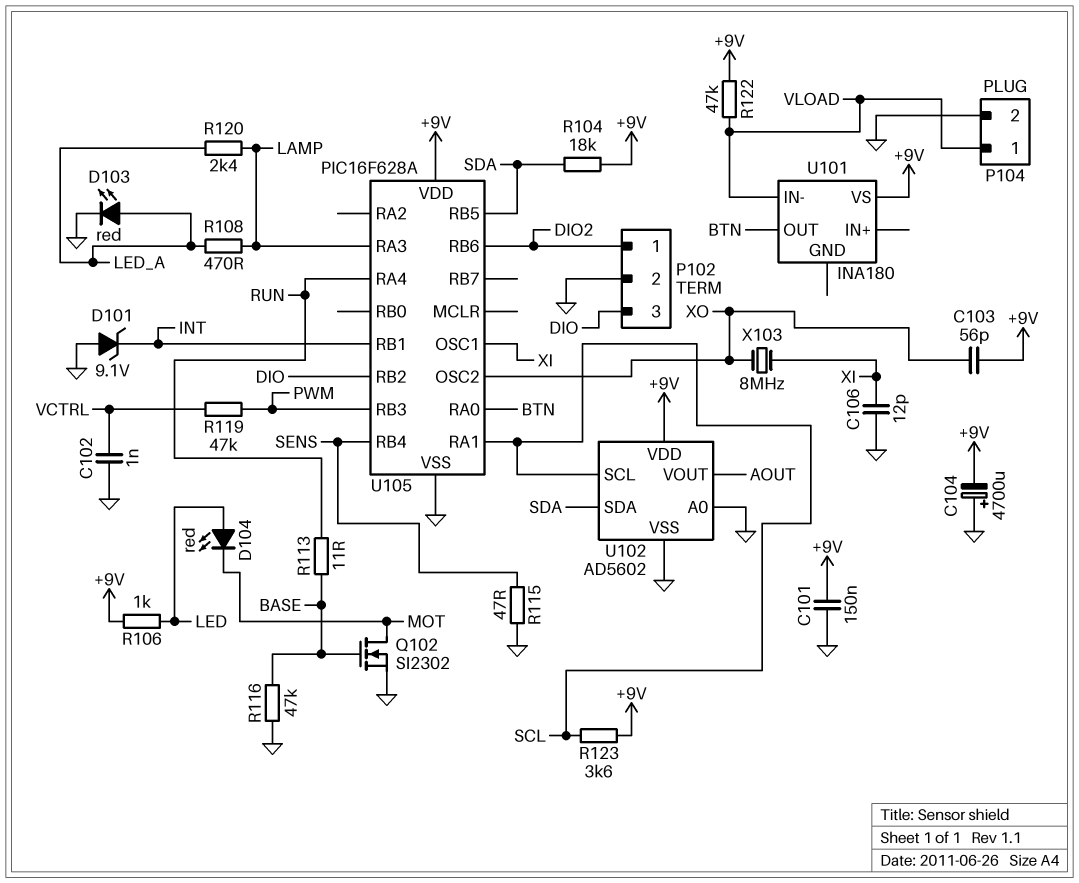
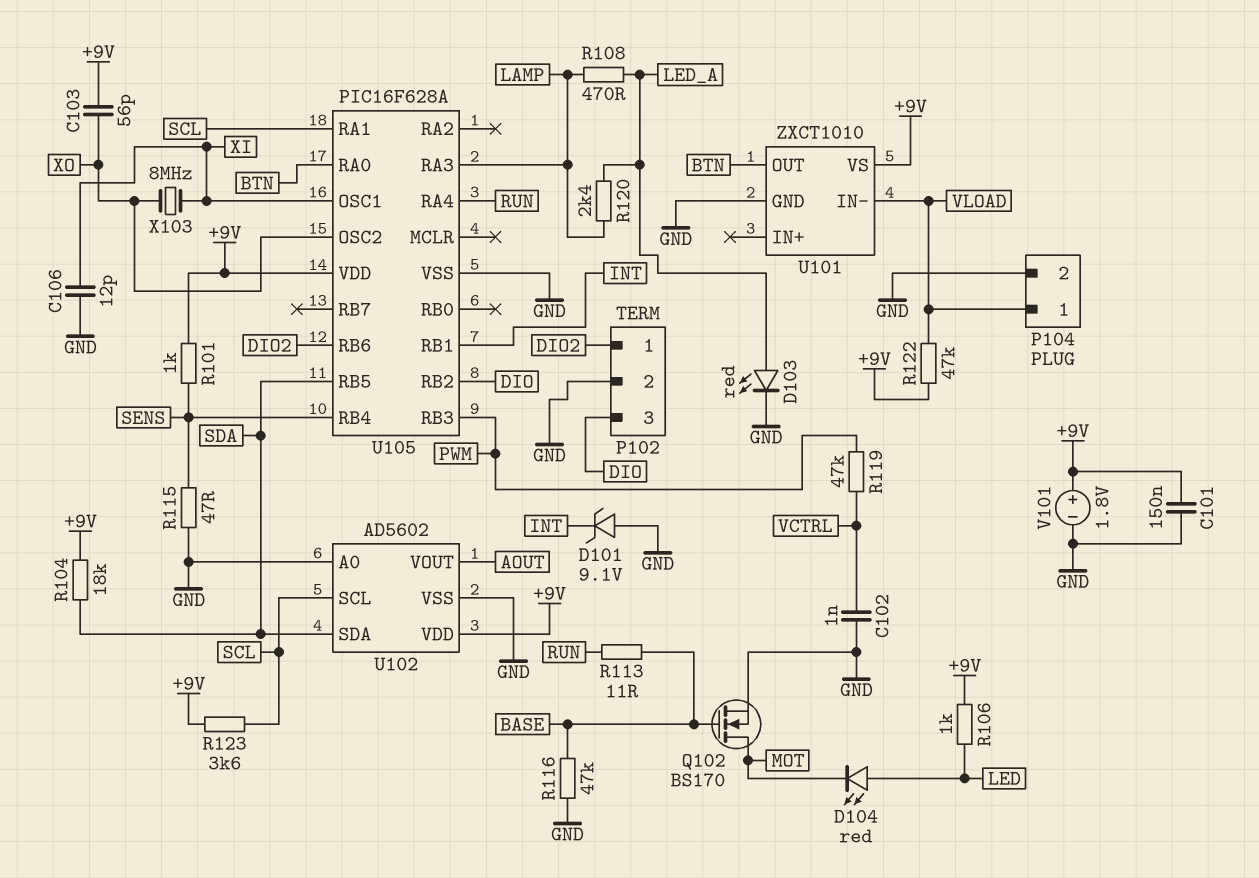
C104: 4700uF (plus GND, minus +9V) -> none
Q102: NMOS SI2302 (G BASE, D MOT, S GND) -> NMOS BS170 (G BASE, D MOT, S GND)
R101: none -> 1k (+9V, SENS)
U101: INA180 -> ZXCT1010
U101 pin GND: none -> GND
V101: none -> 1.8V (plus +9V, minus GND)

